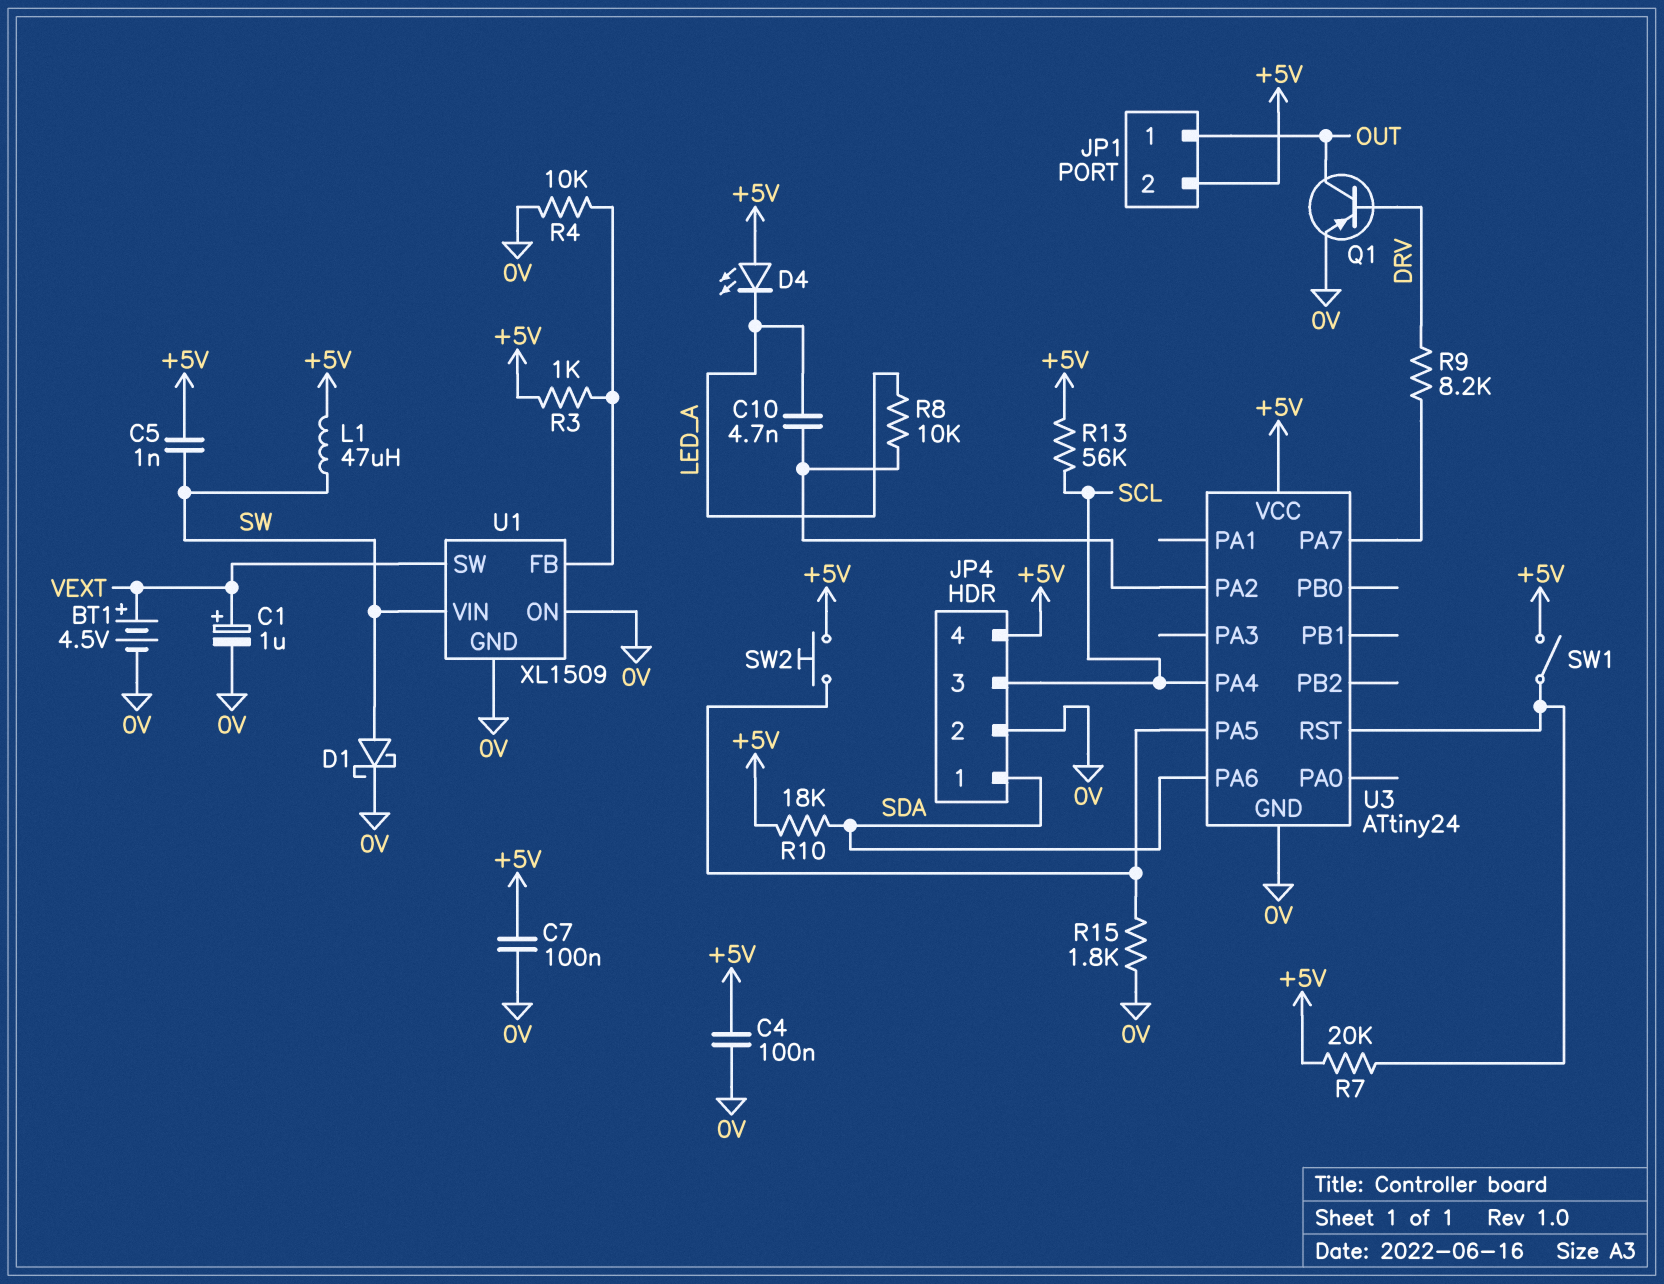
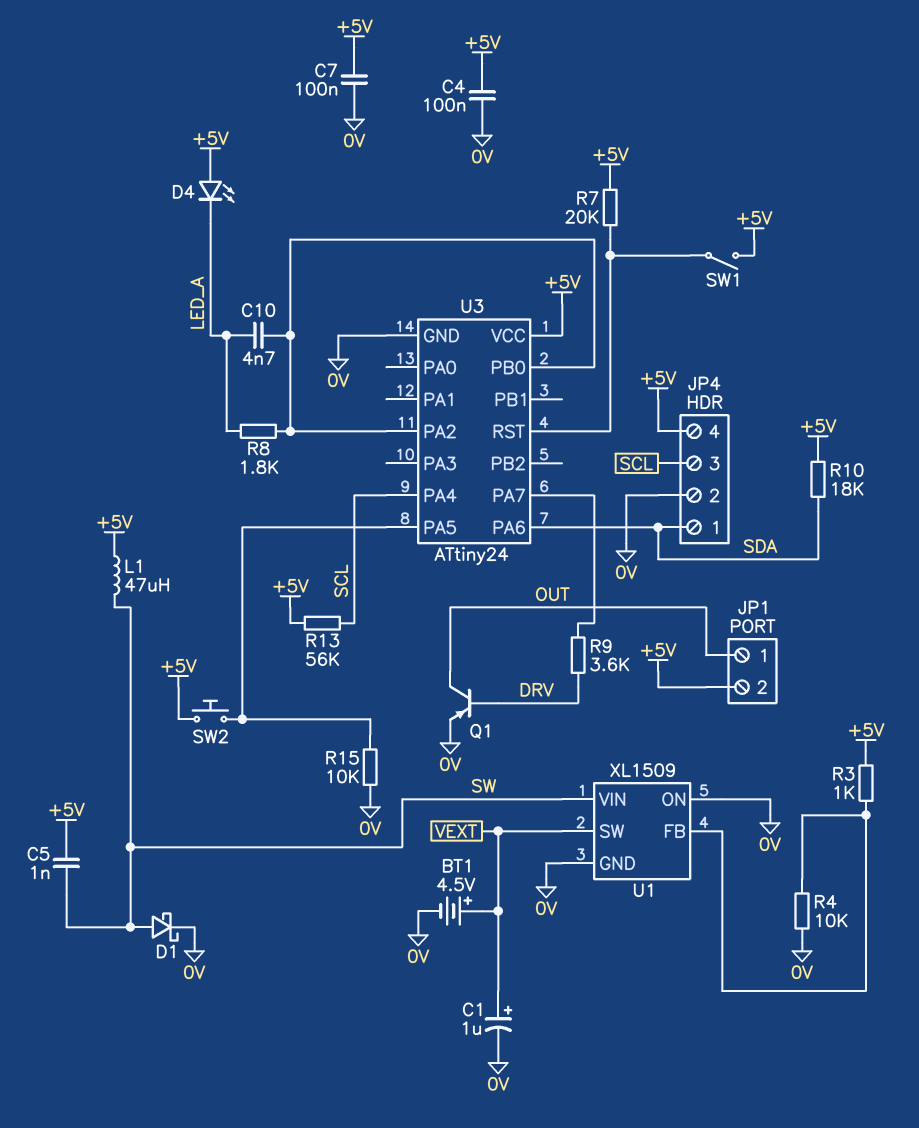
R8: 10k (LED_A, U3/PA2) -> 1.8k (LED_A, U3/PA2)
R9: 8.2k (DRV, U3/PA7) -> 3.6k (DRV, U3/PA7)
R15: 1.8k (0V, U3/PA5) -> 10k (0V, U3/PA5)
U3 pin PB0: none -> U3/PA2

